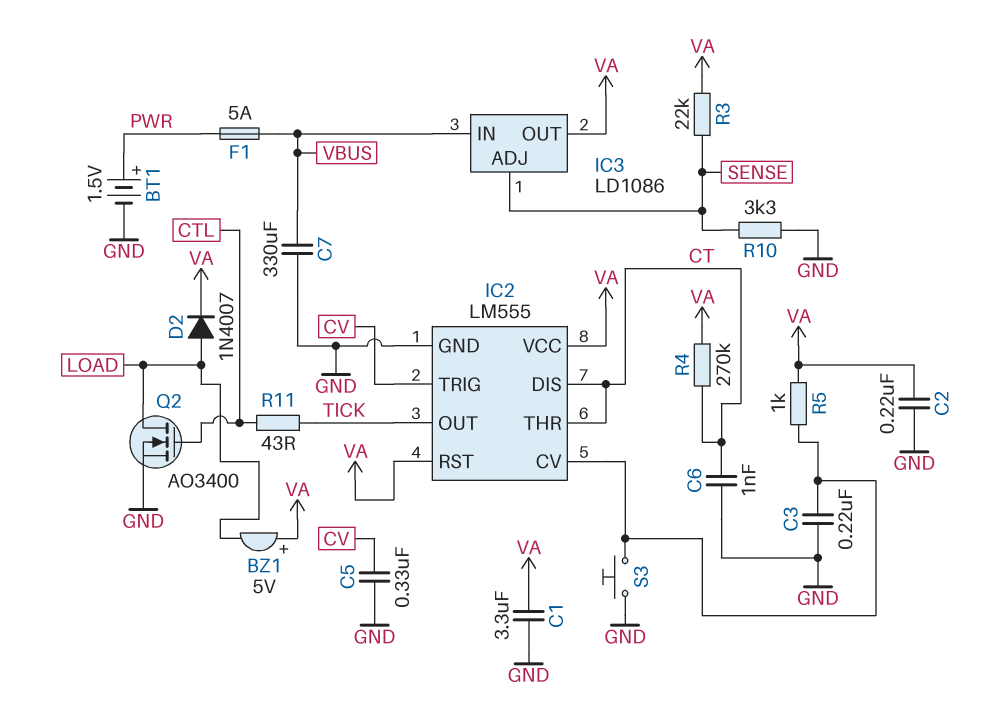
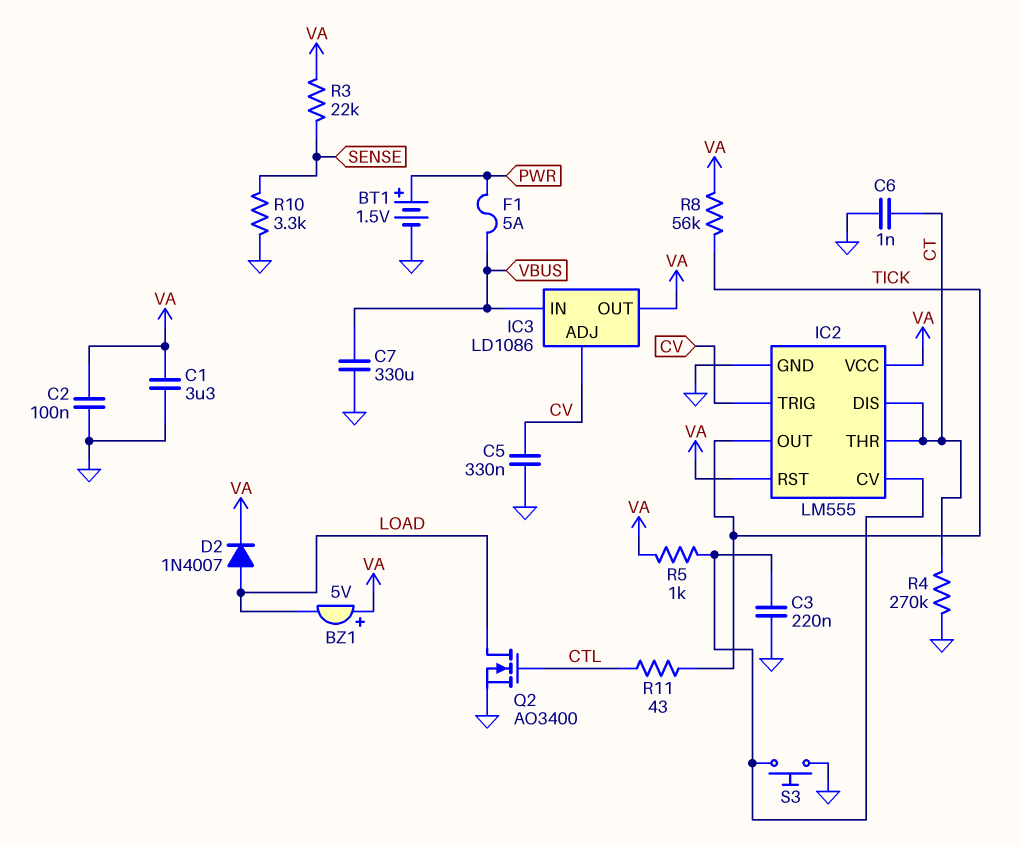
C2: 220nF (GND, VA) -> 100nF (GND, VA)
IC3 pin ADJ: SENSE -> CV
R4: 270k (CT, VA) -> 270k (CT, GND)
R8: none -> 56k (TICK, VA)

